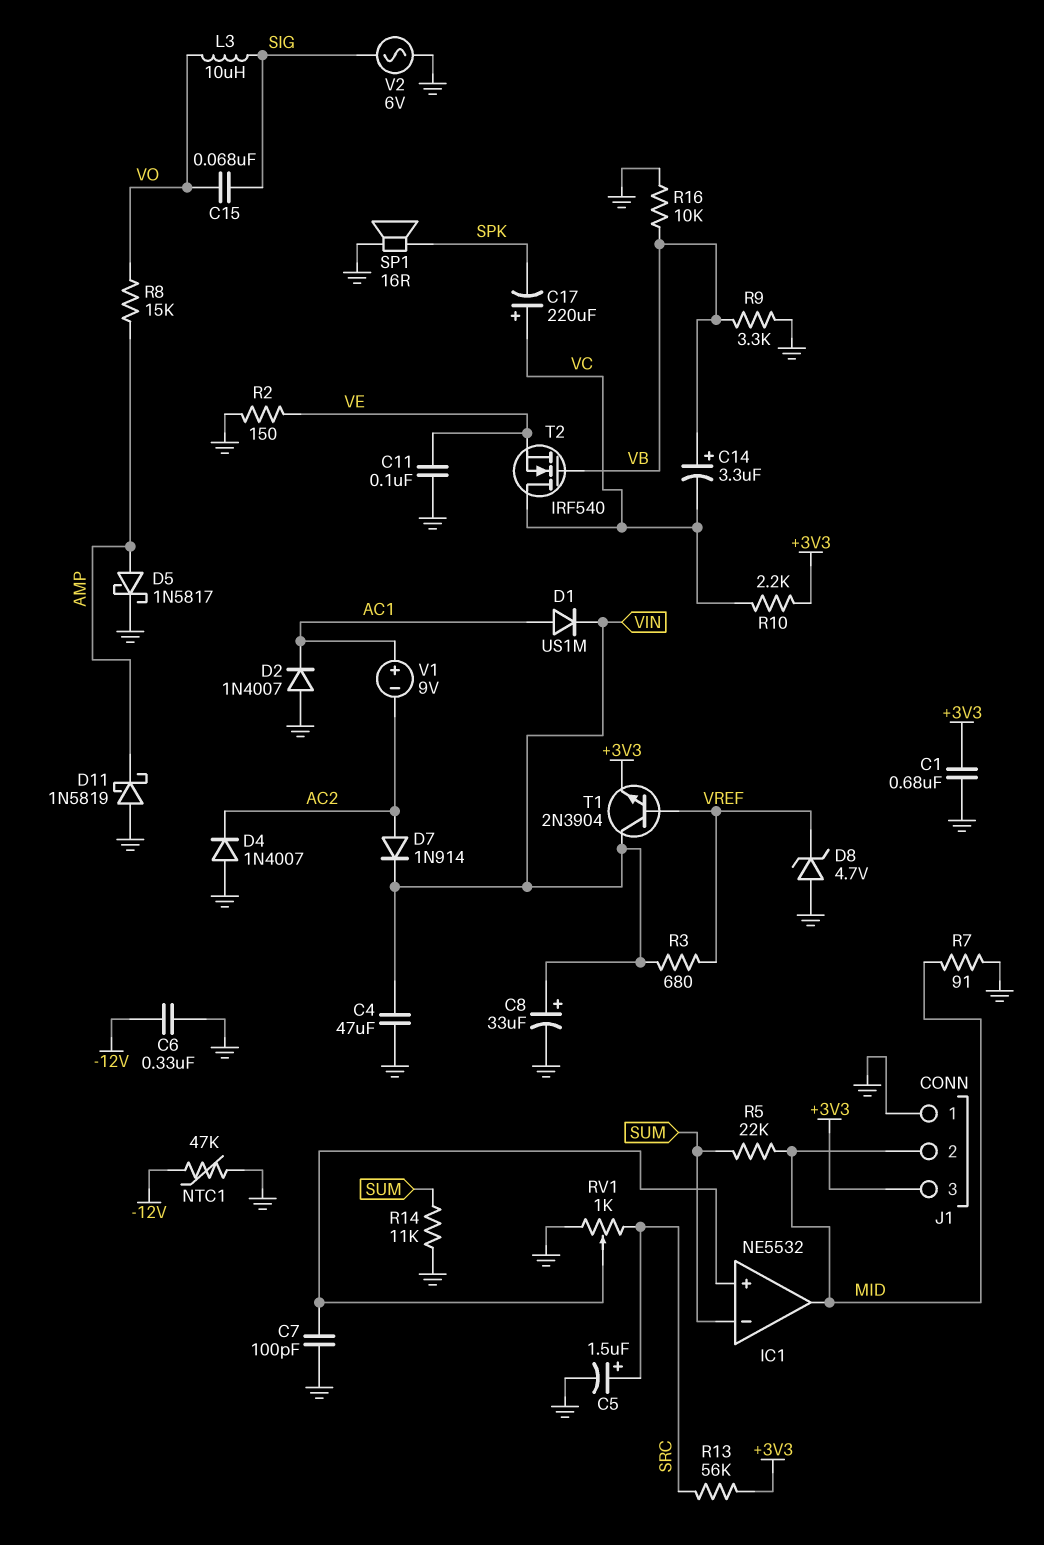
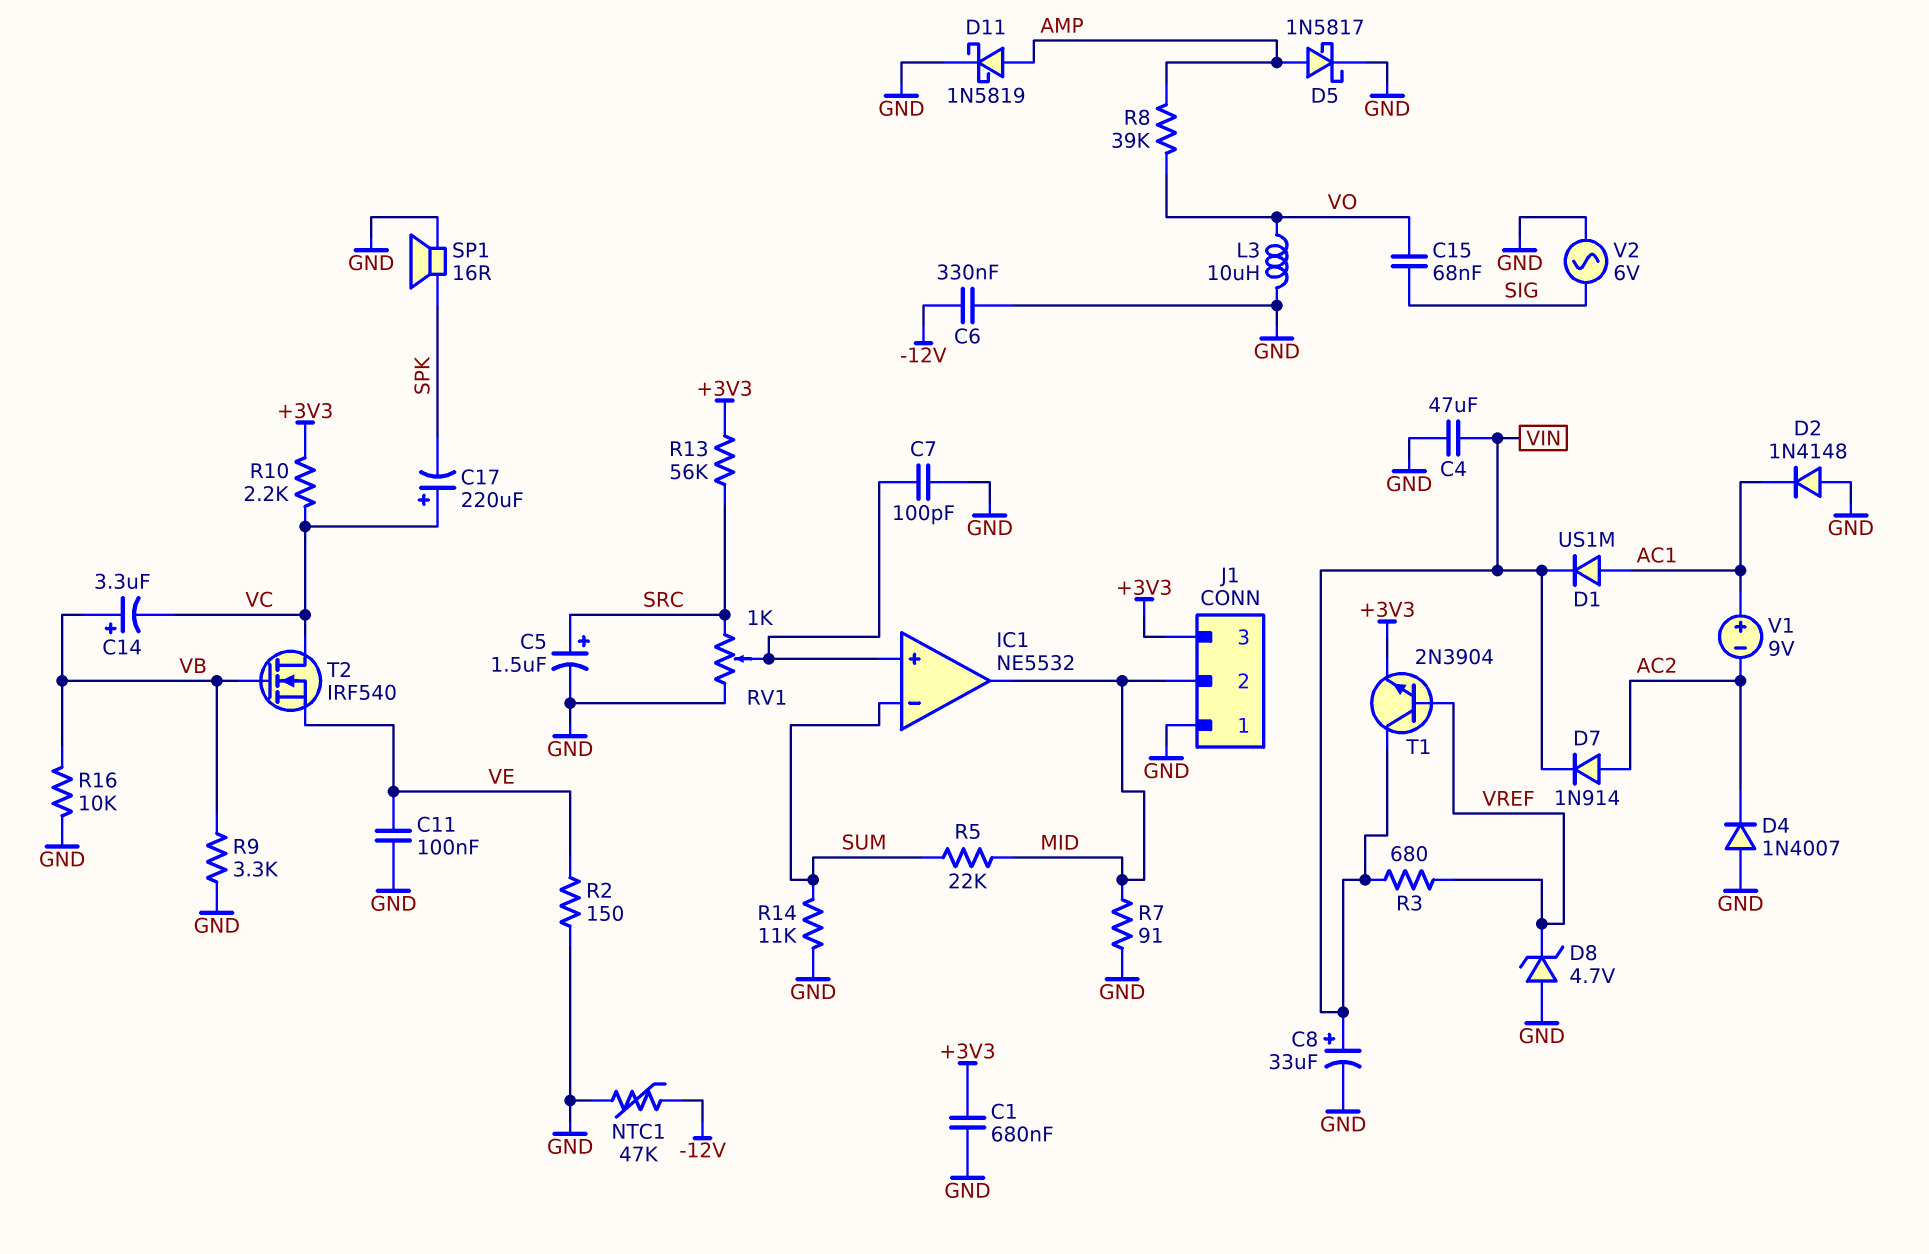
D2: diode 1N4007 (A GND, K AC1) -> diode 1N4148 (A GND, K AC1)
D11: schottky 1N5819 (A GND, K AMP) -> schottky 1N5819 (A AMP, K GND)
L3: 10uH (SIG, VO) -> 10uH (GND, VO)
R8: 15k (AMP, VO) -> 39k (AMP, VO)

